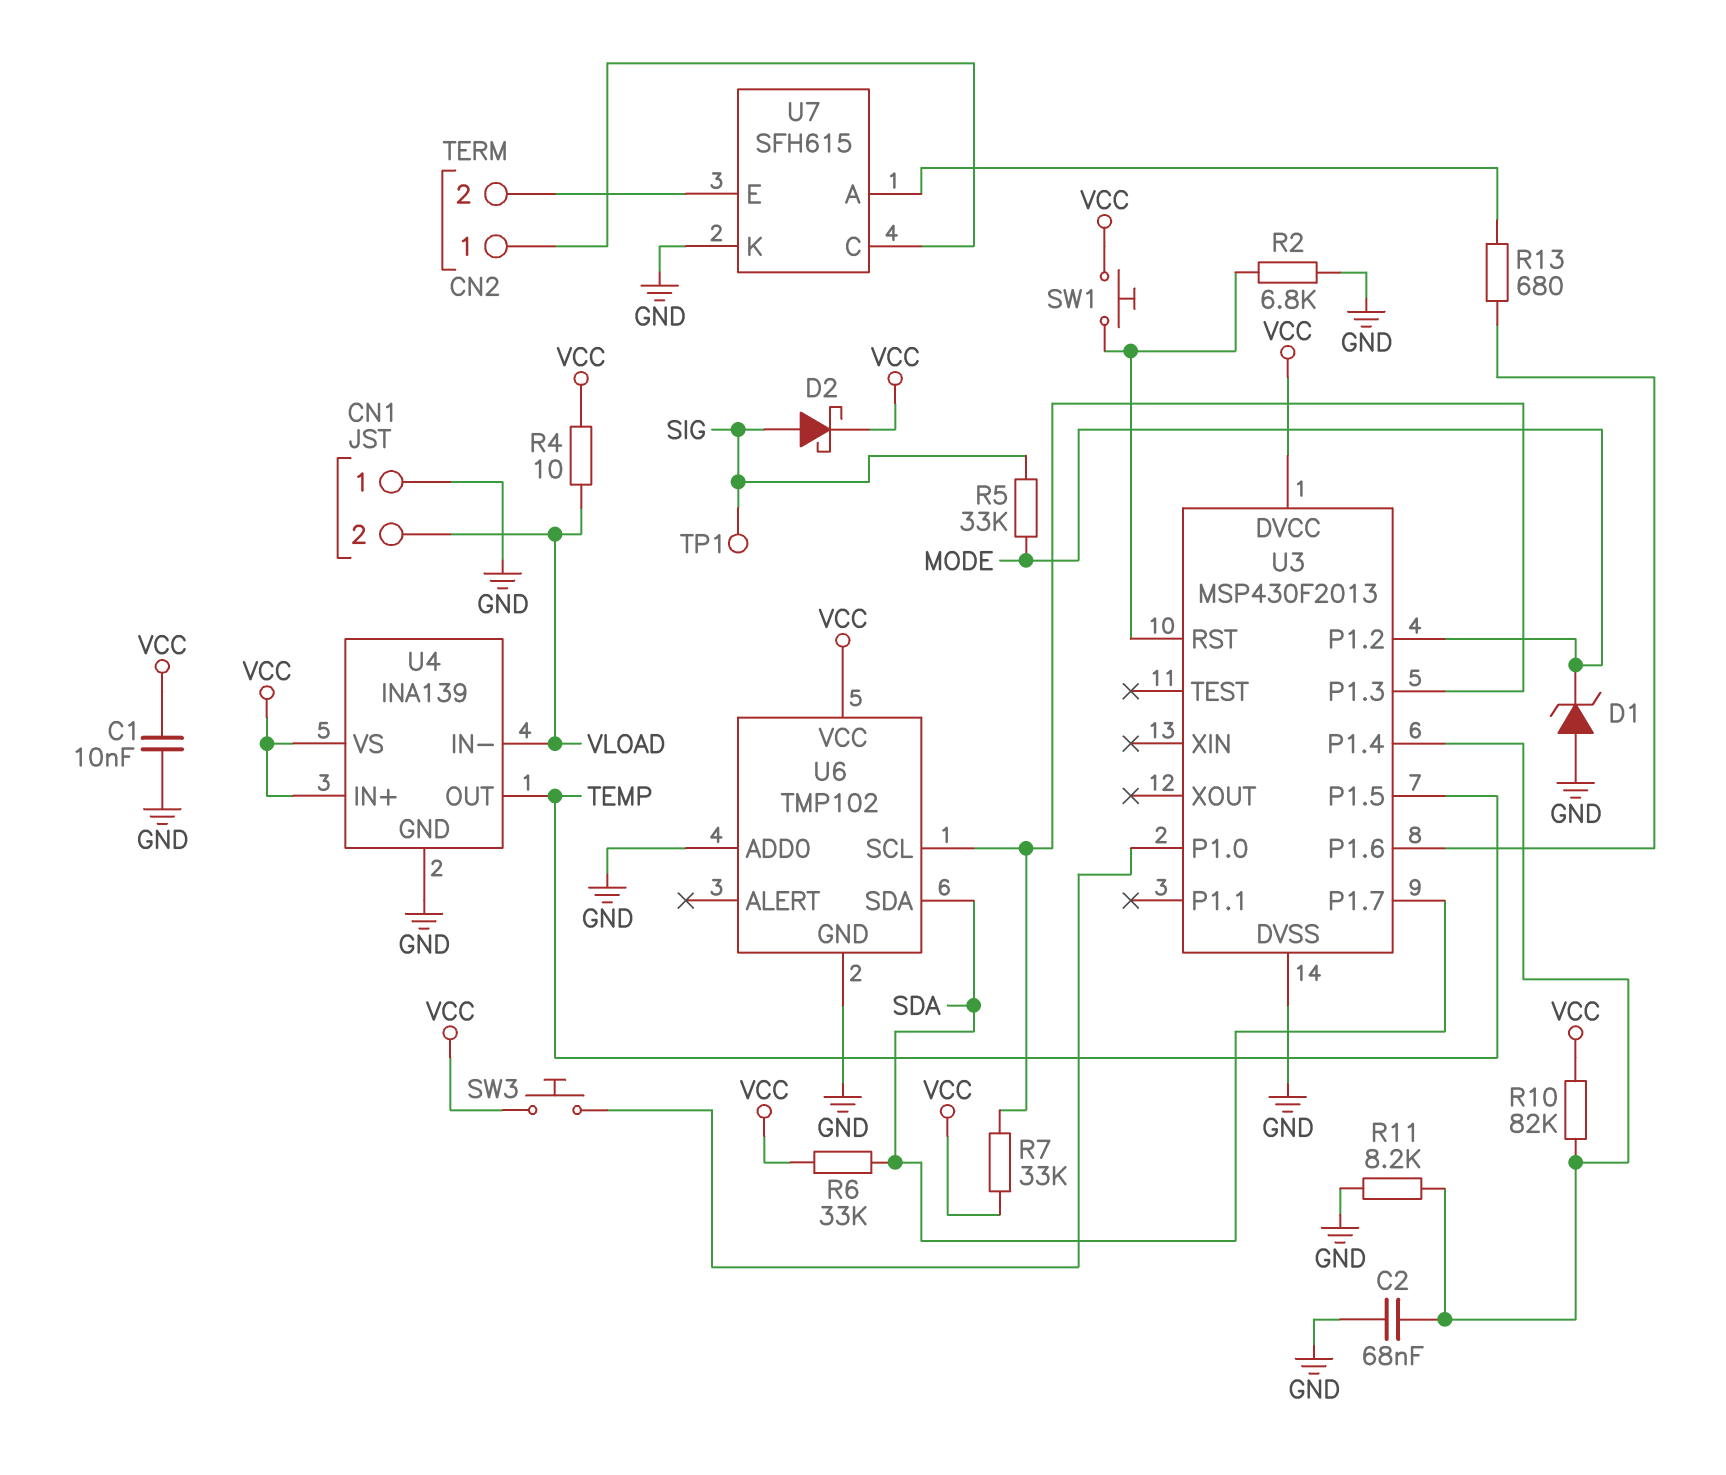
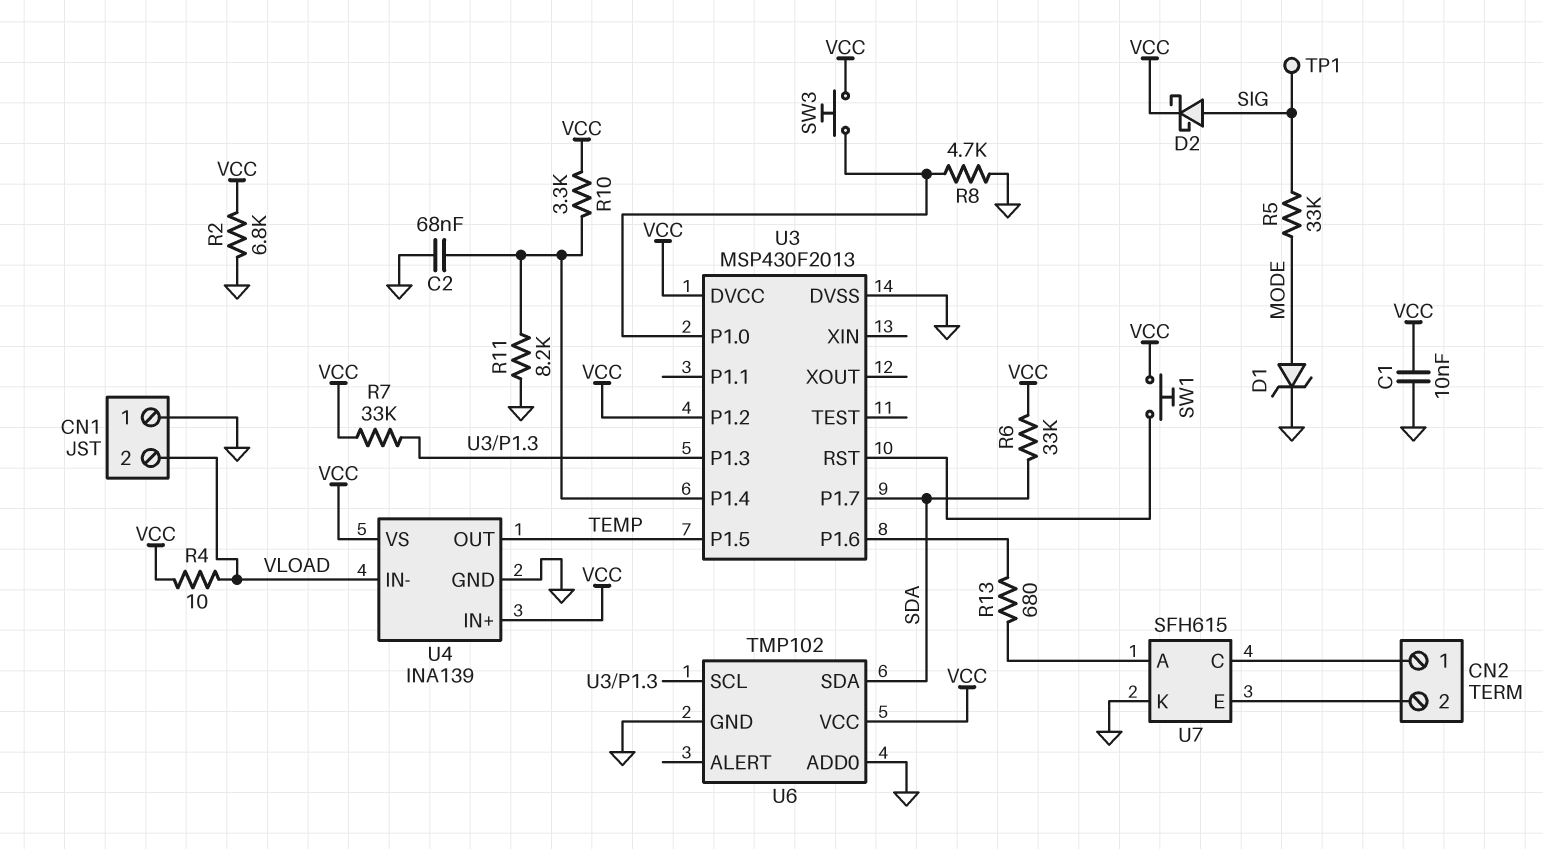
D1: zener (A GND, K MODE) -> zener (A MODE, K GND)
R2: 6.8k (GND, U3/RST) -> 6.8k (GND, VCC)
R8: none -> 4.7k (GND, U3/P1.0)
R10: 82k (U3/P1.4, VCC) -> 3.3k (U3/P1.4, VCC)
U3 pin P1.2: MODE -> VCC

